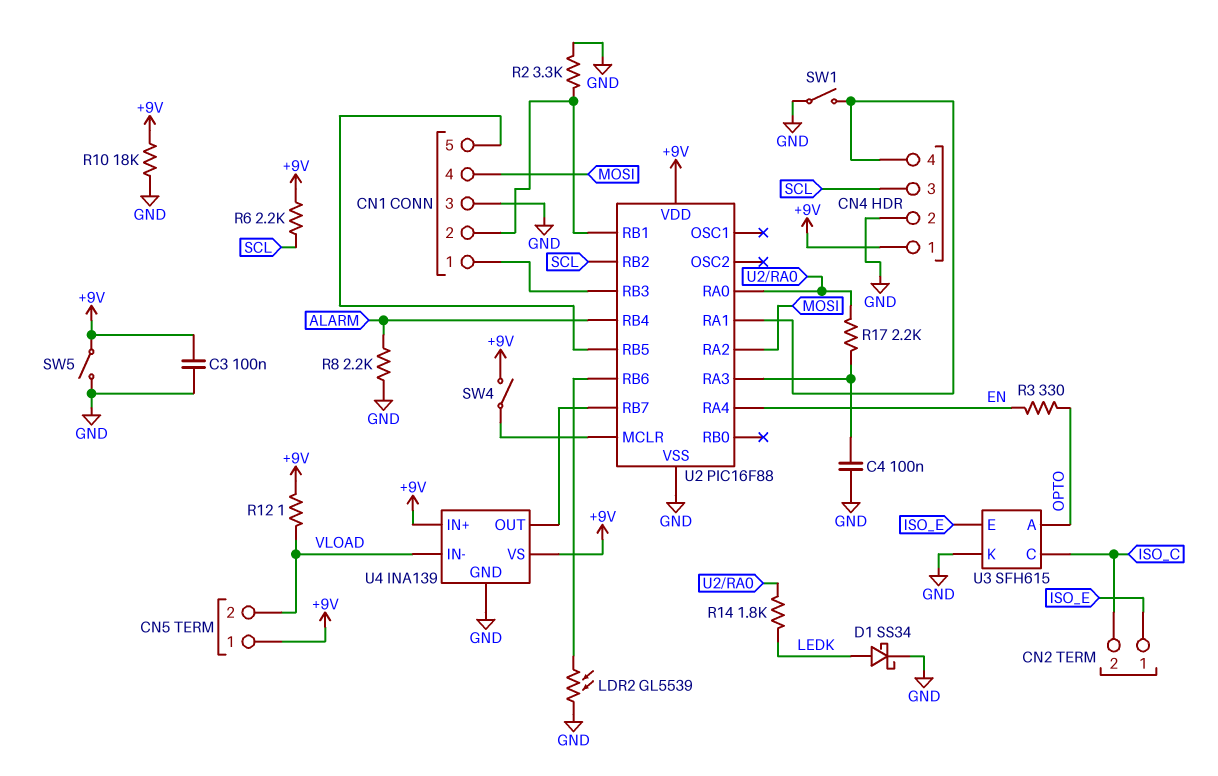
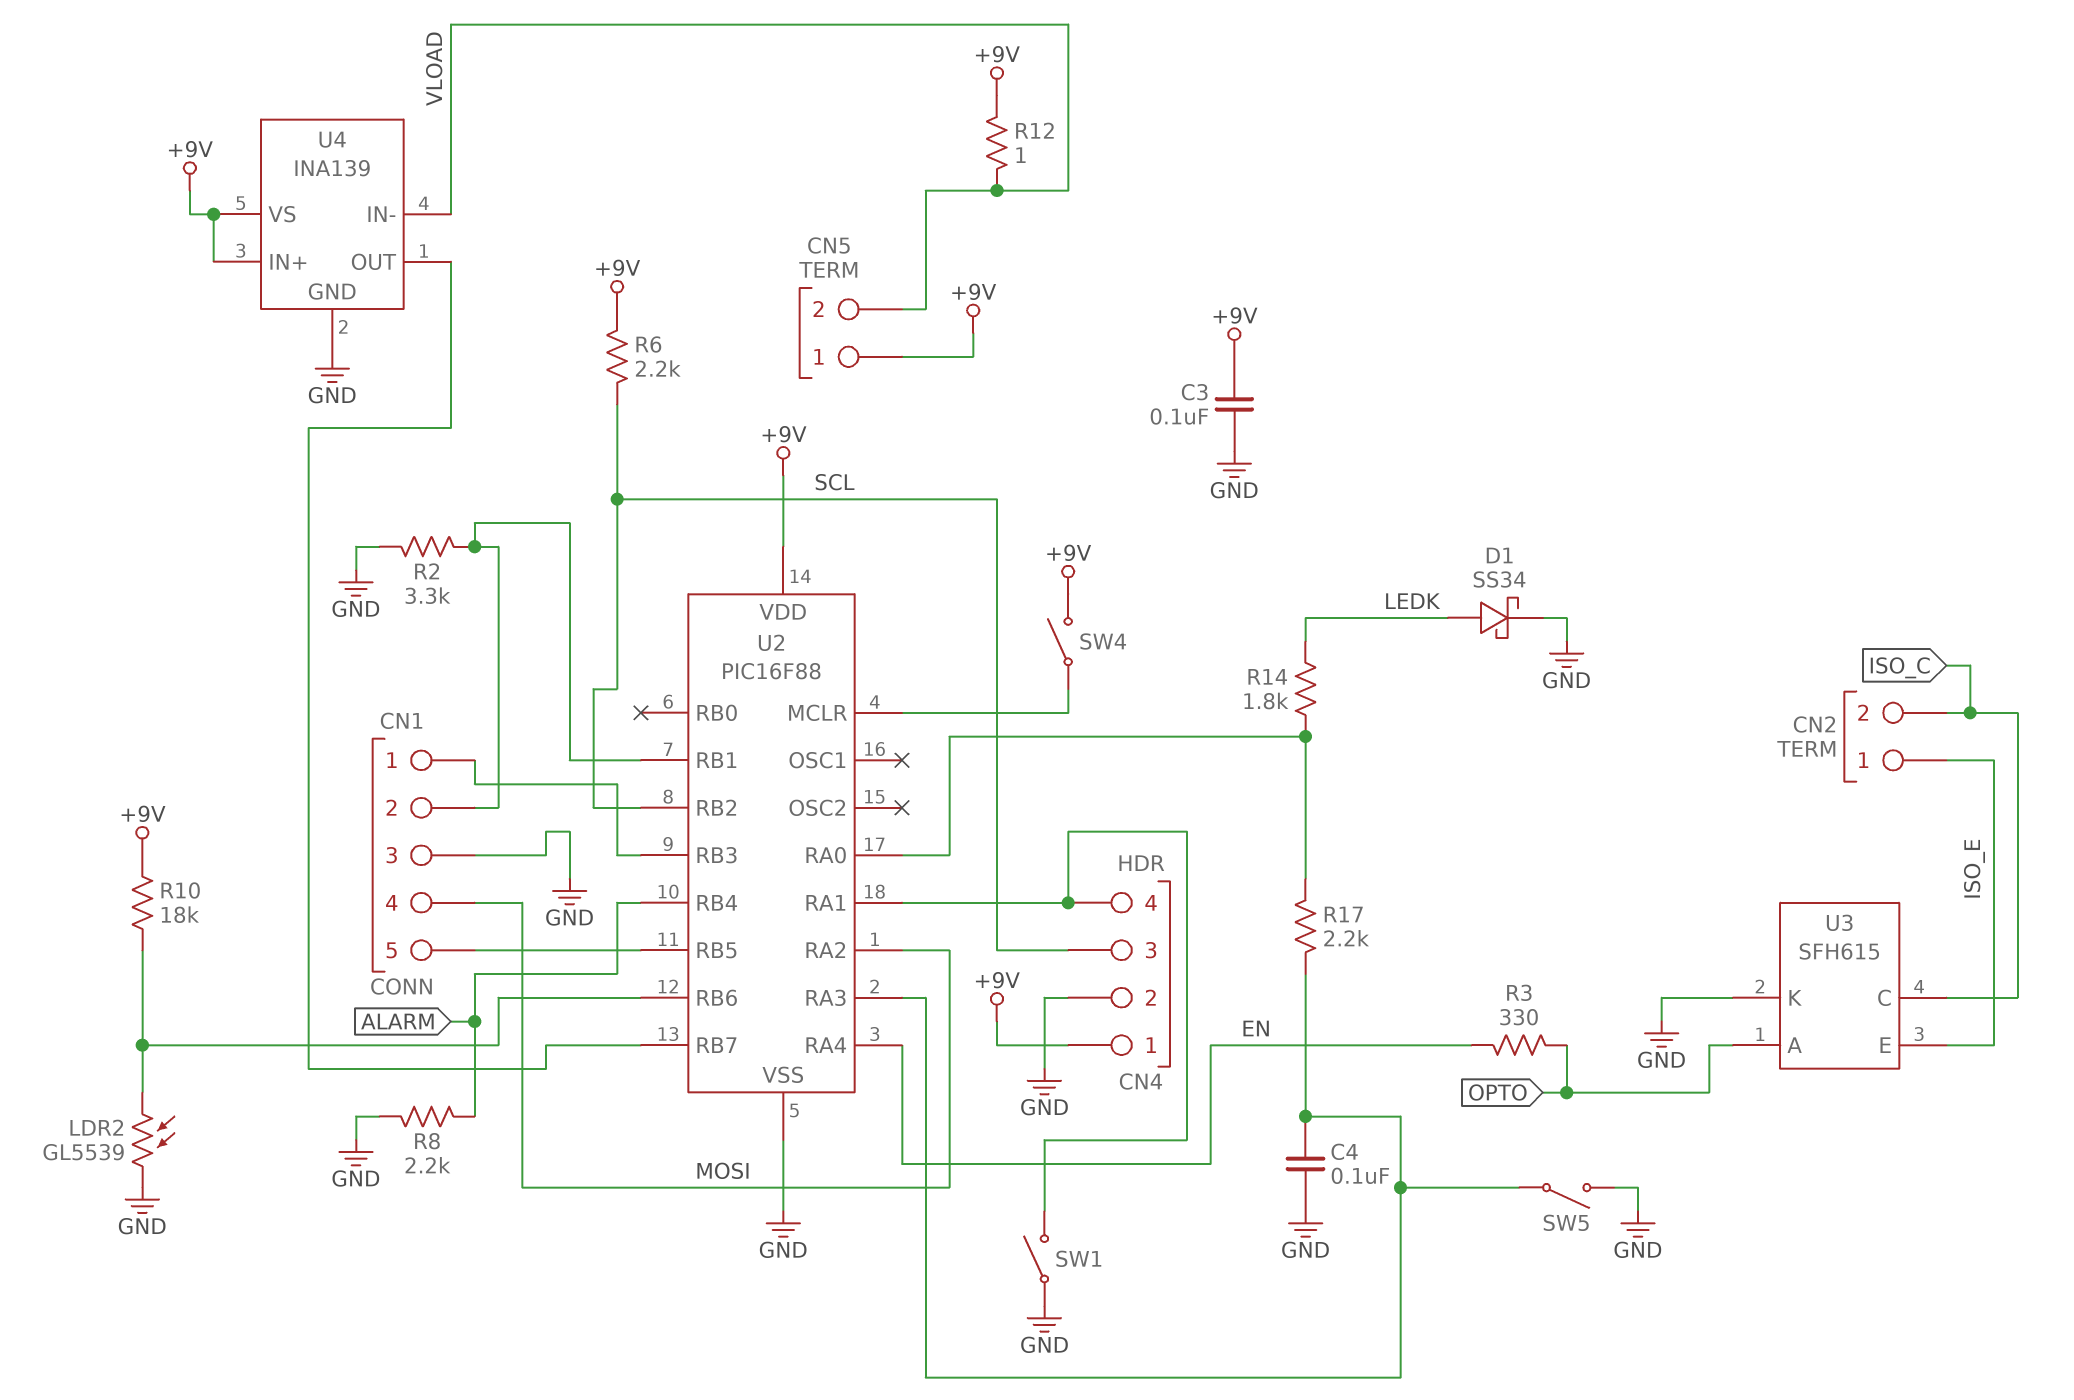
R10: 18k (+9V, GND) -> 18k (+9V, U2/RB6)
SW5: switch (+9V, GND) -> switch (GND, U2/RA3)

